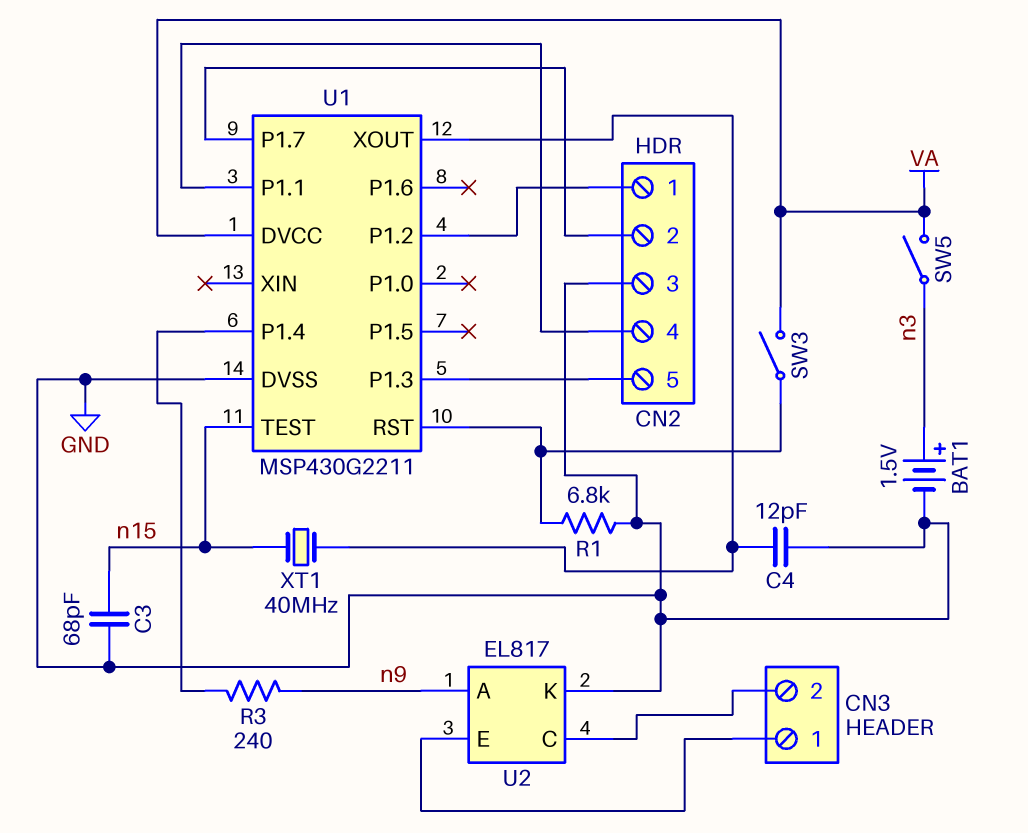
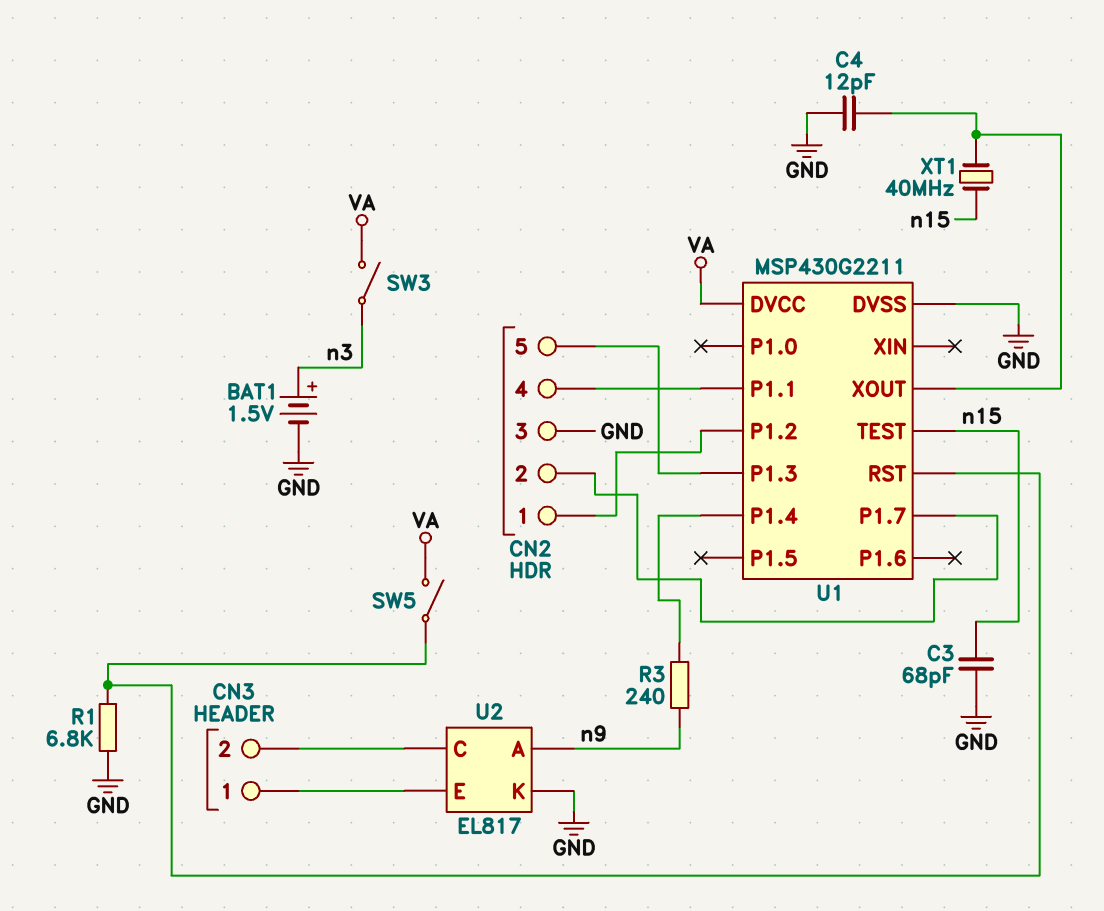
SW3: switch (U1/RST, VA) -> switch (VA, n3)
SW5: switch (VA, n3) -> switch (U1/RST, VA)

